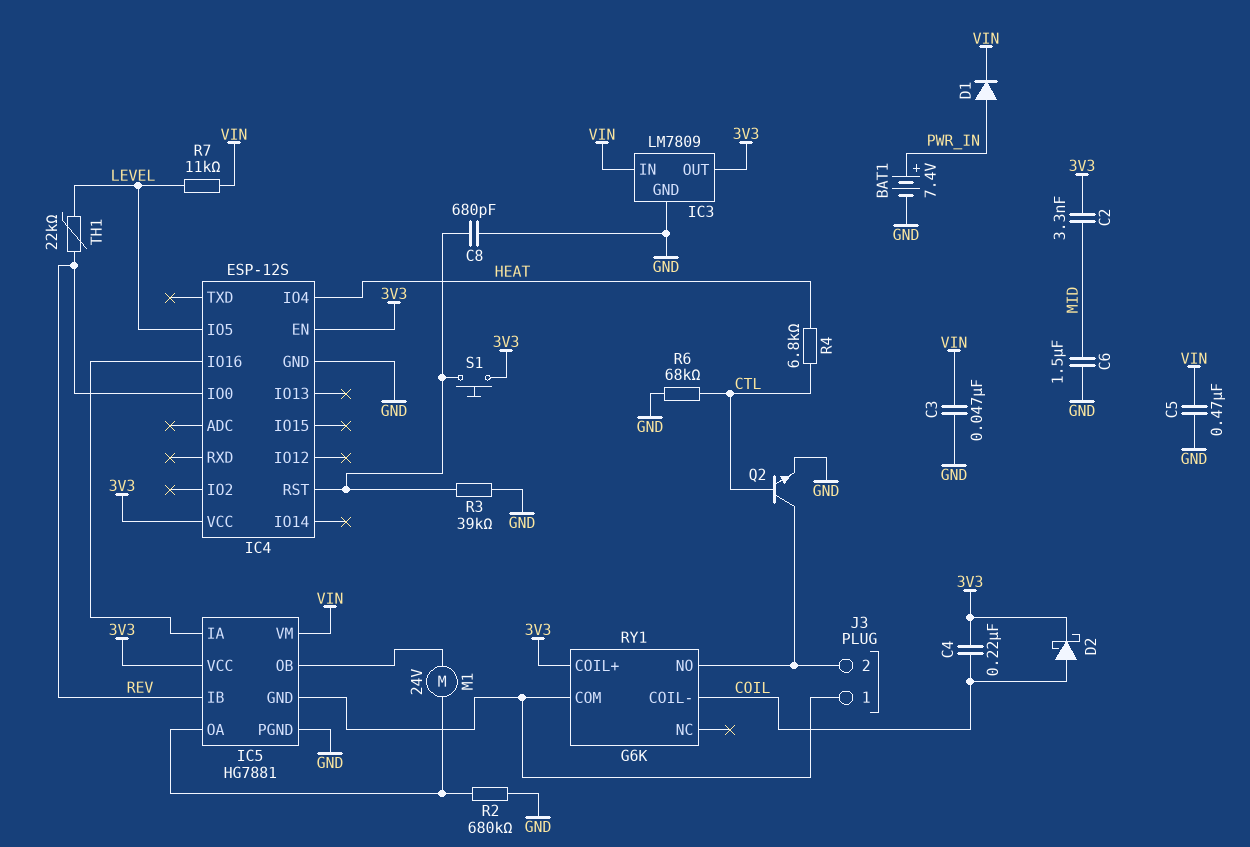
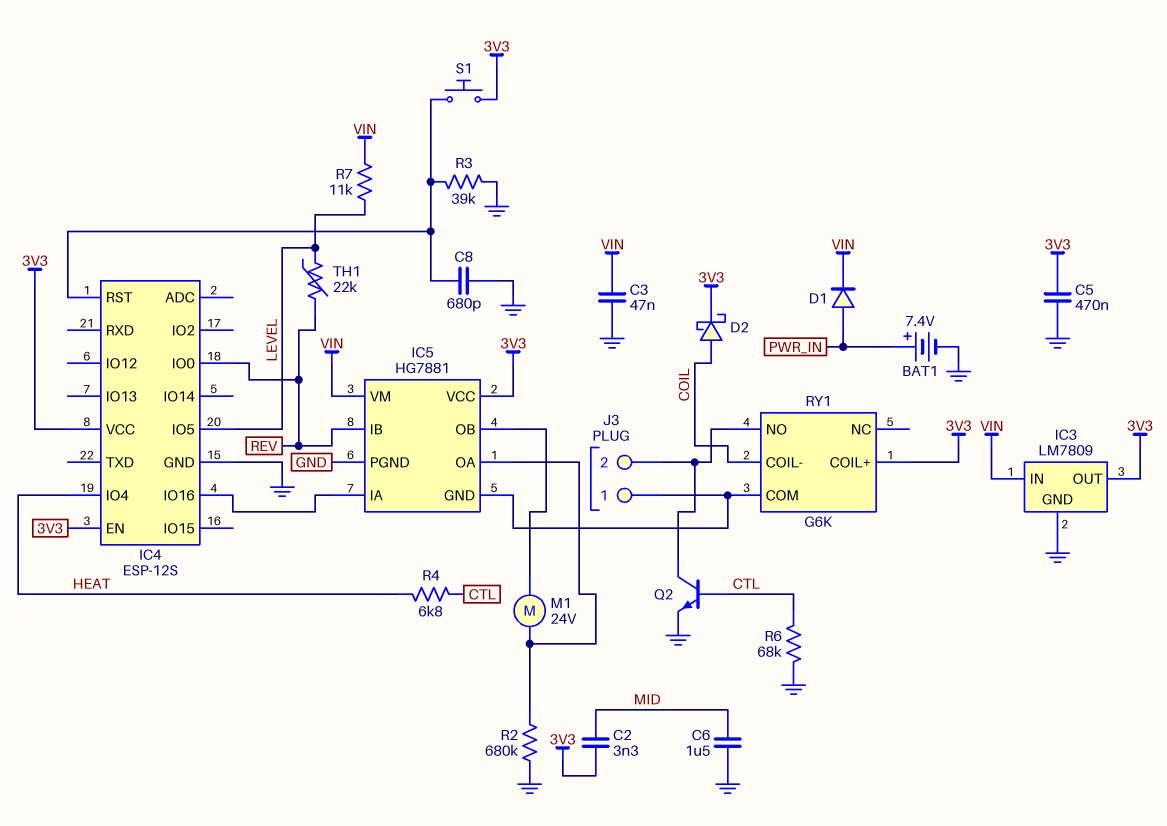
C4: 220nF (3V3, COIL) -> none
C5: 470nF (GND, VIN) -> 470nF (3V3, GND)

